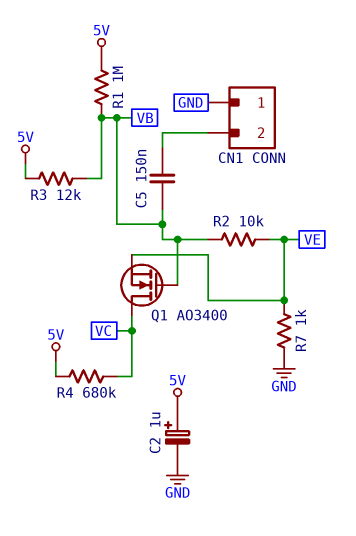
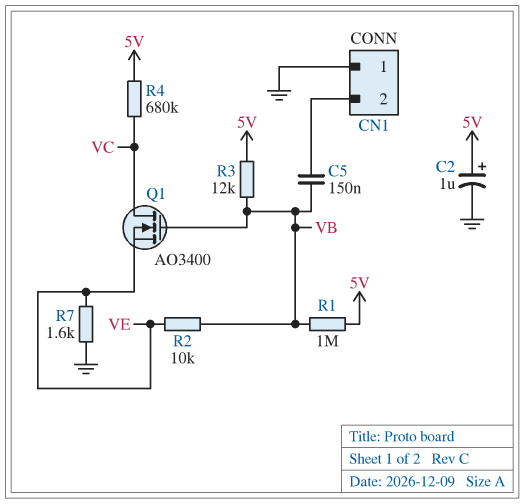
R7: 1k (GND, VE) -> 1.6k (GND, VE)

